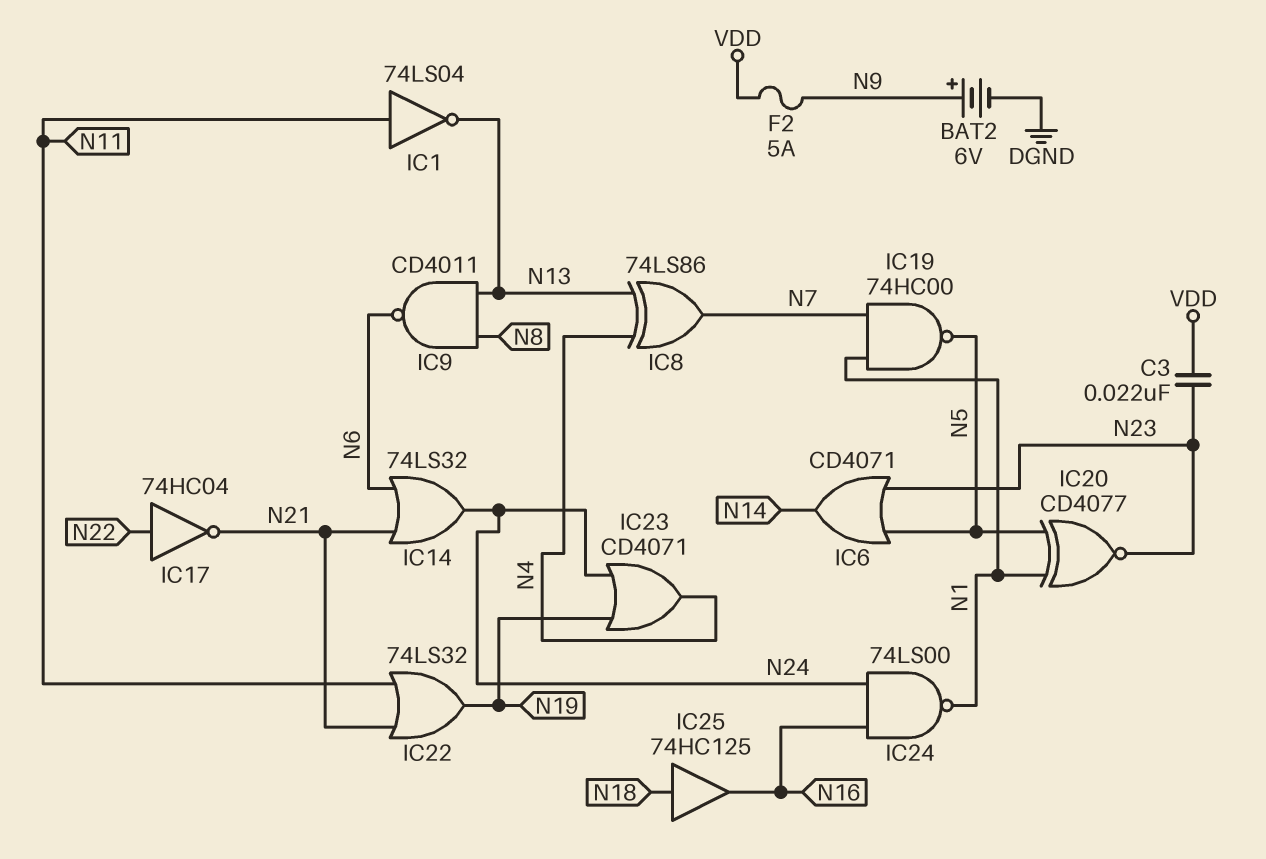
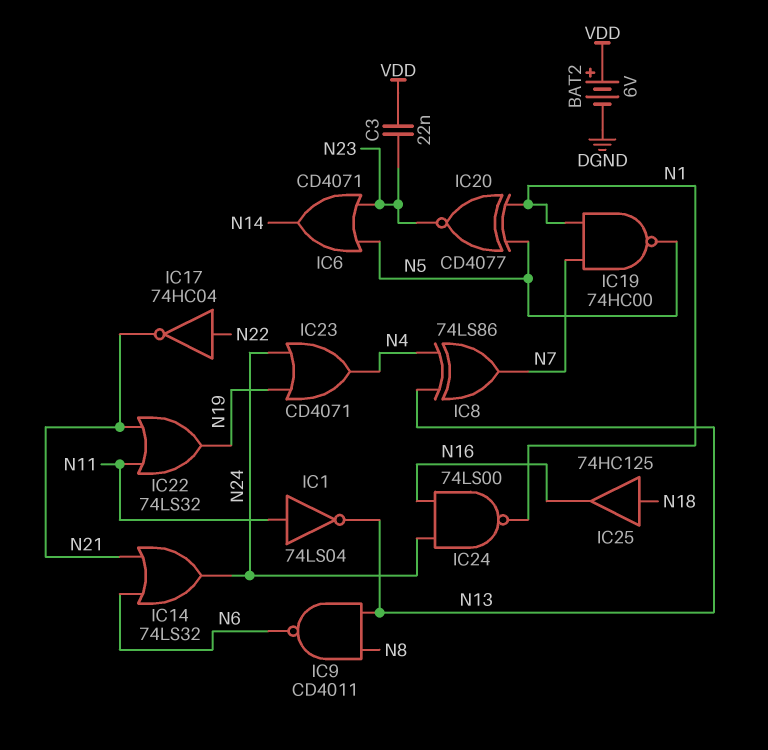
BAT2: 6V (plus N9, minus DGND) -> 6V (plus VDD, minus DGND)
F2: 5A (N9, VDD) -> none

